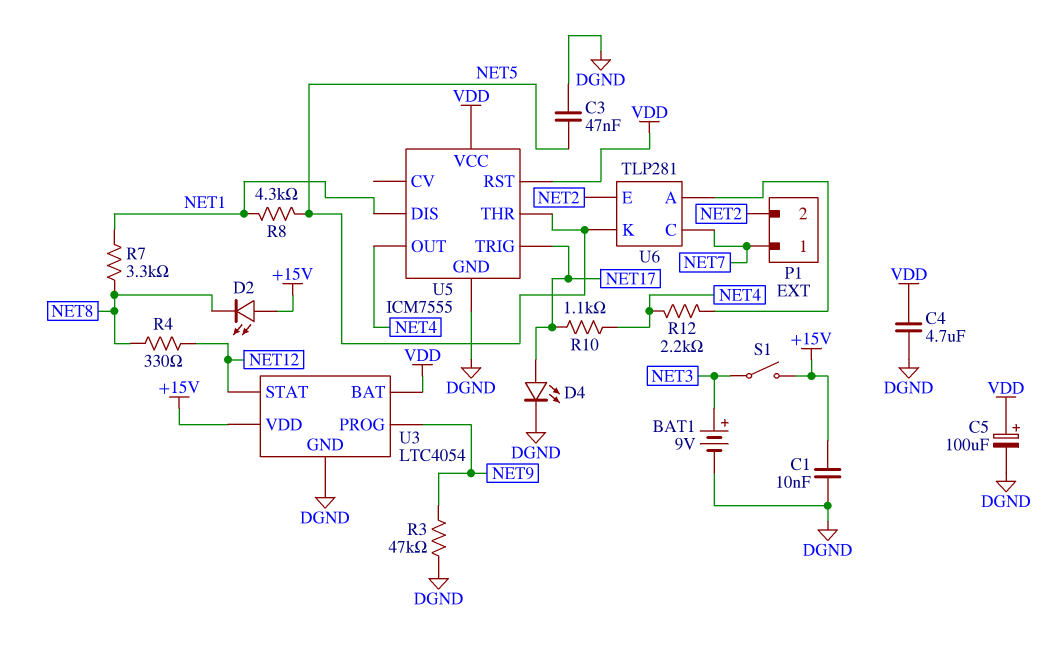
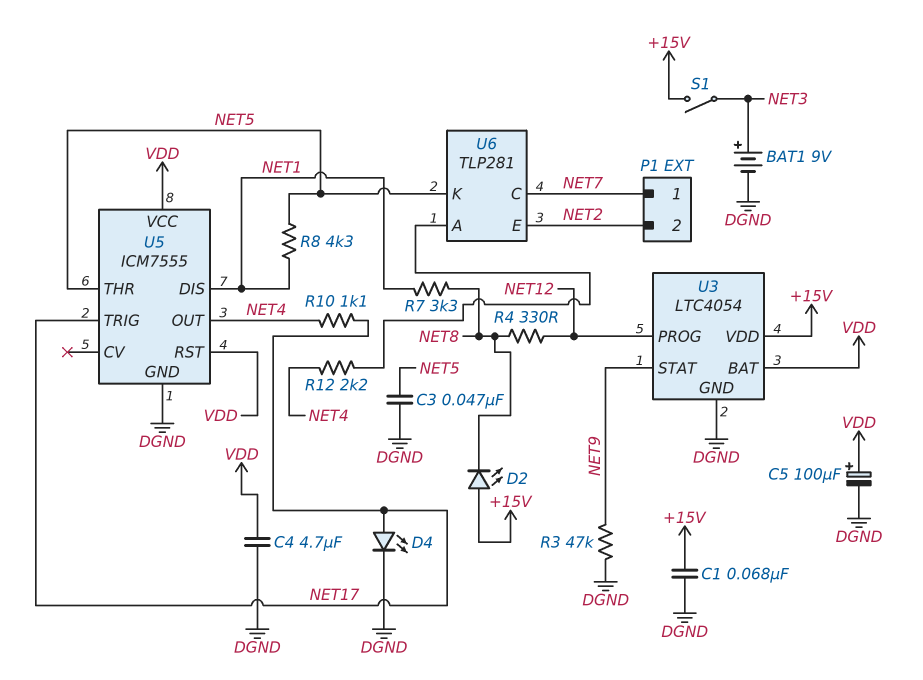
C1: 10nF (+15V, DGND) -> 68nF (+15V, DGND)
U3 pin PROG: NET9 -> NET12
U3 pin STAT: NET12 -> NET9

